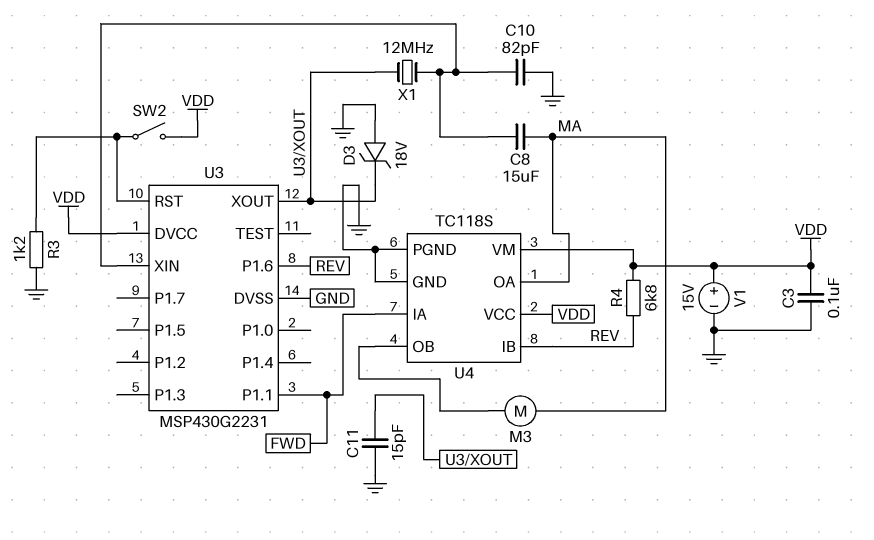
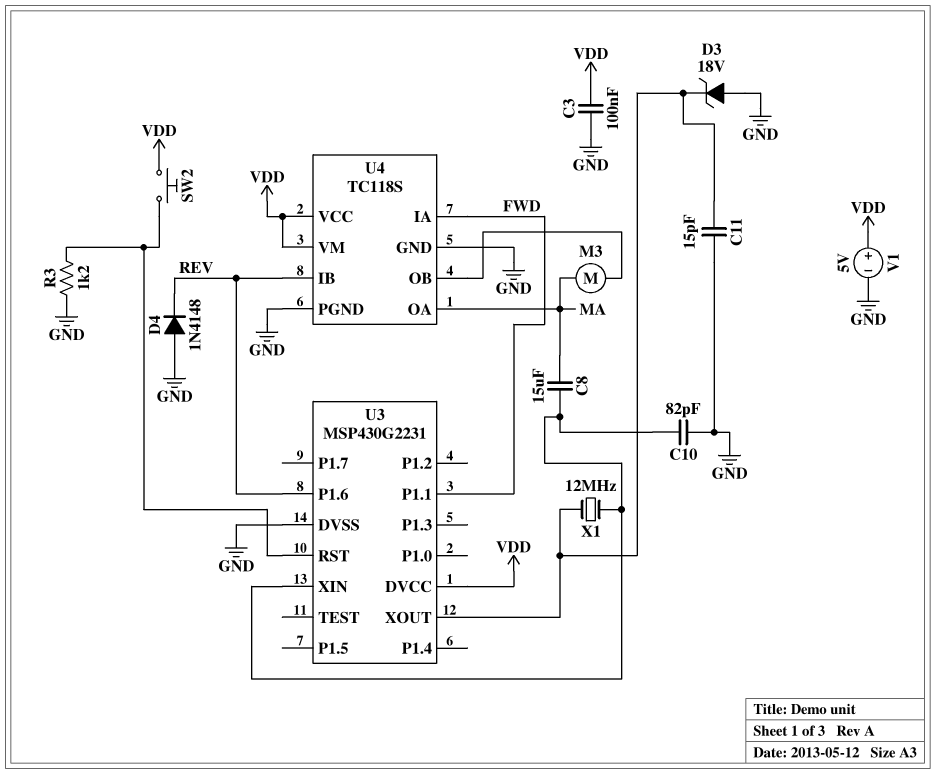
D4: none -> diode 1N4148 (A GND, K REV)
R4: 6.8k (REV, VDD) -> none
SW2: switch (U3/RST, VDD) -> button (U3/RST, VDD)
V1: 15V (plus VDD, minus GND) -> 5V (plus VDD, minus GND)

